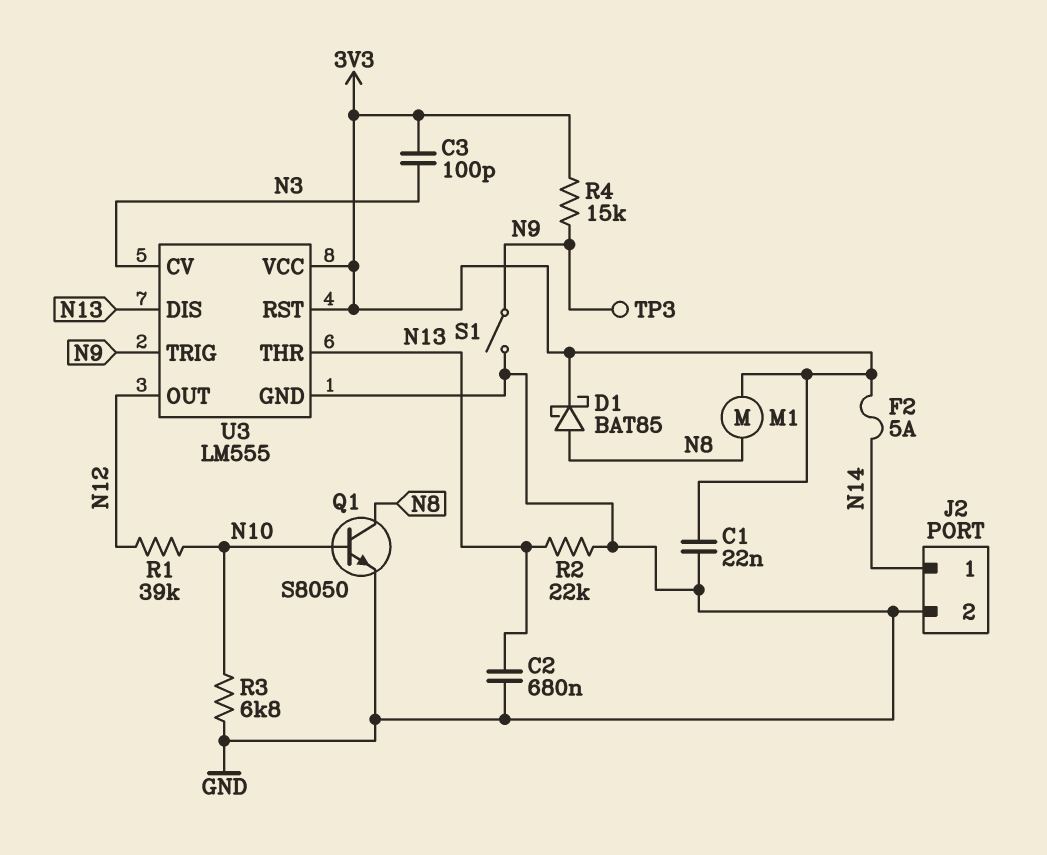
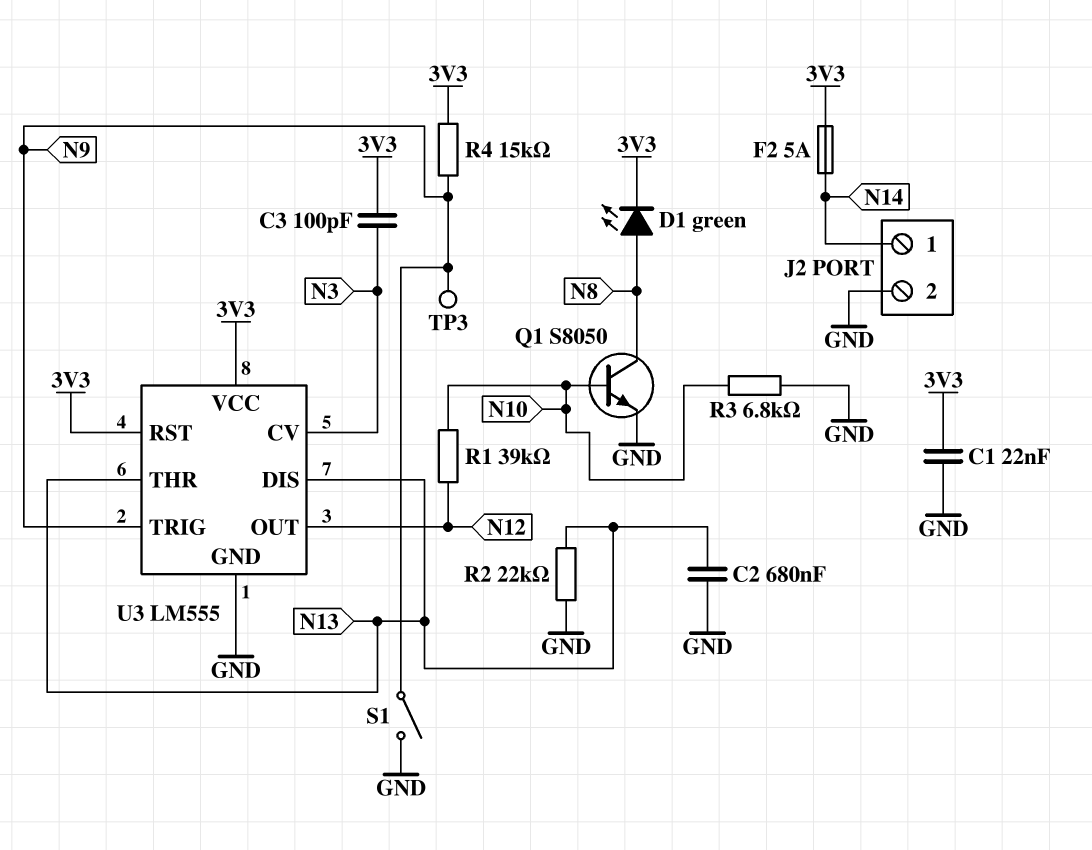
D1: schottky BAT85 (A N8, K 3V3) -> LED green (A N8, K 3V3)
M1: motor (3V3, N8) -> none

